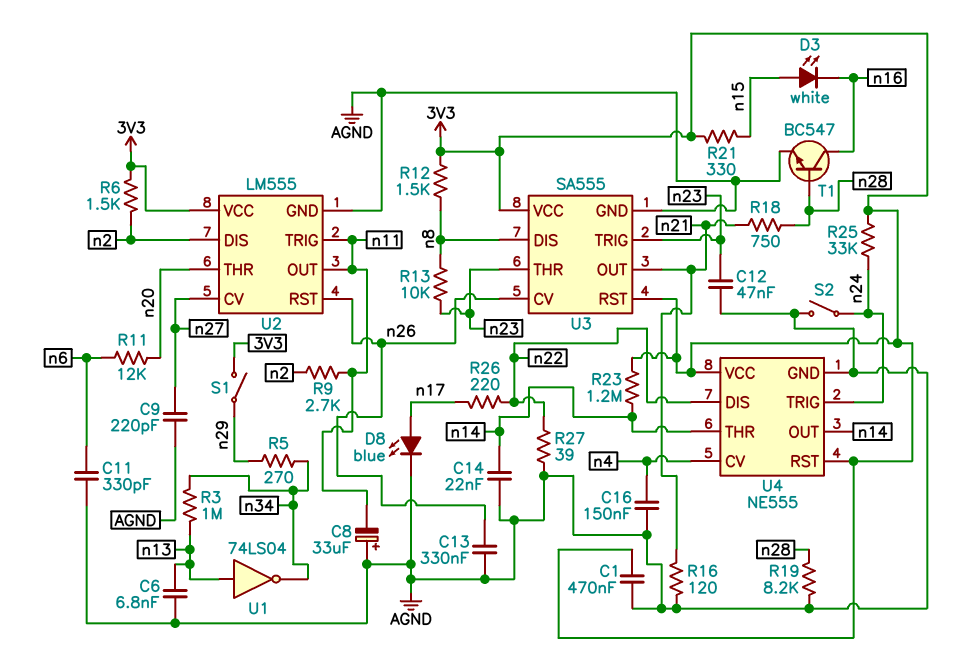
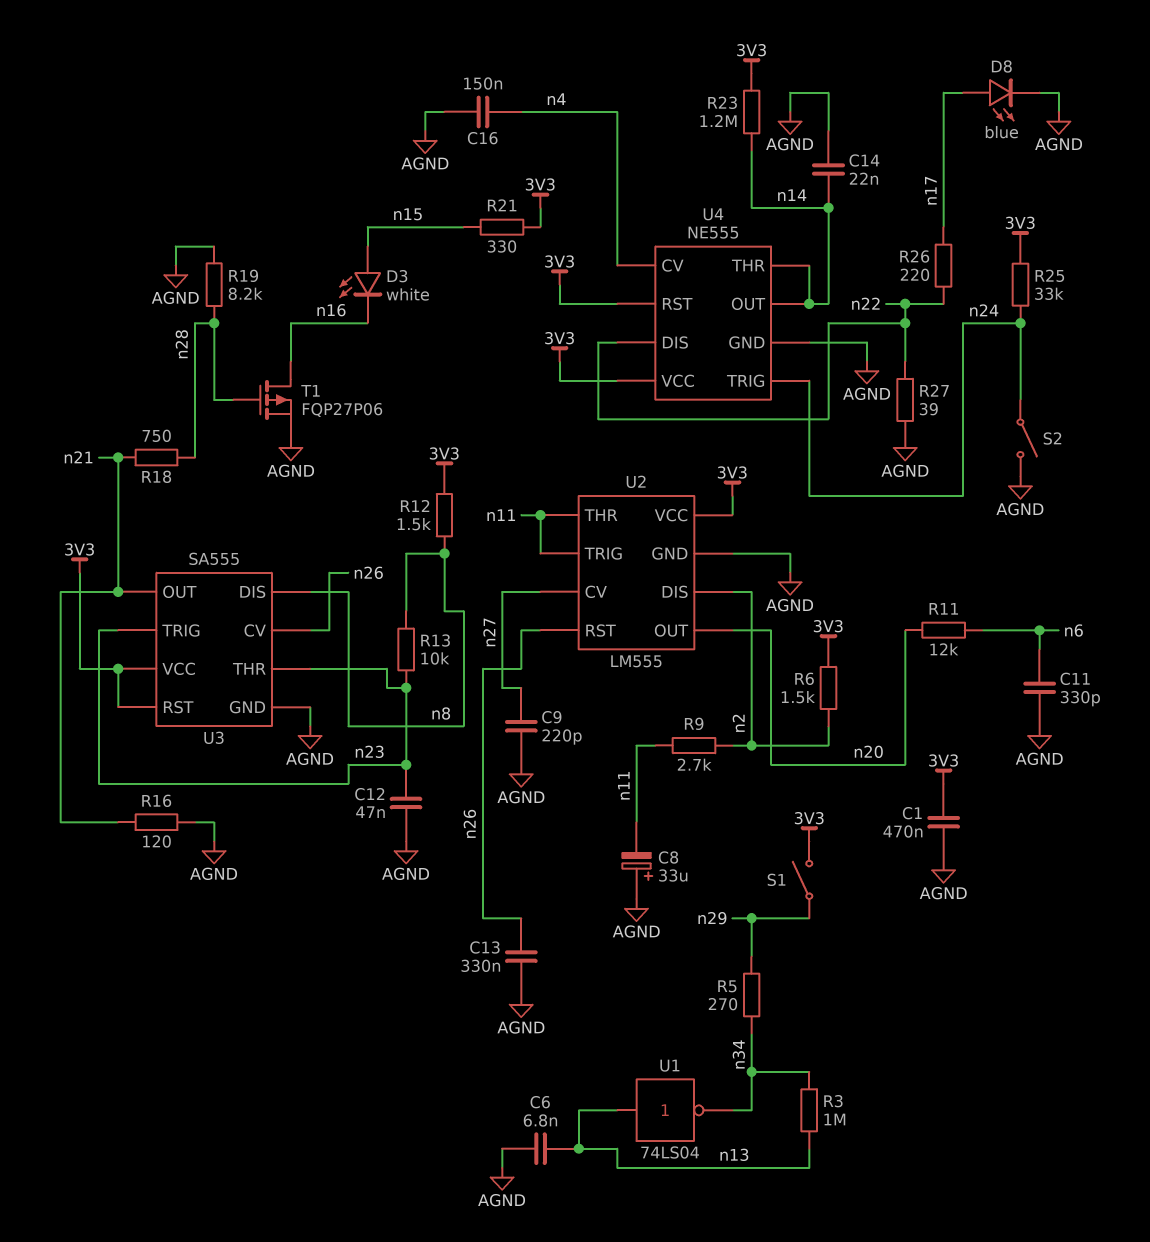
T1: NPN BC547 (B n28, C n16, E AGND) -> PMOS FQP27P06 (G n28, D n16, S AGND)
U2 pin OUT: n11 -> n20
U2 pin THR: n20 -> n11

